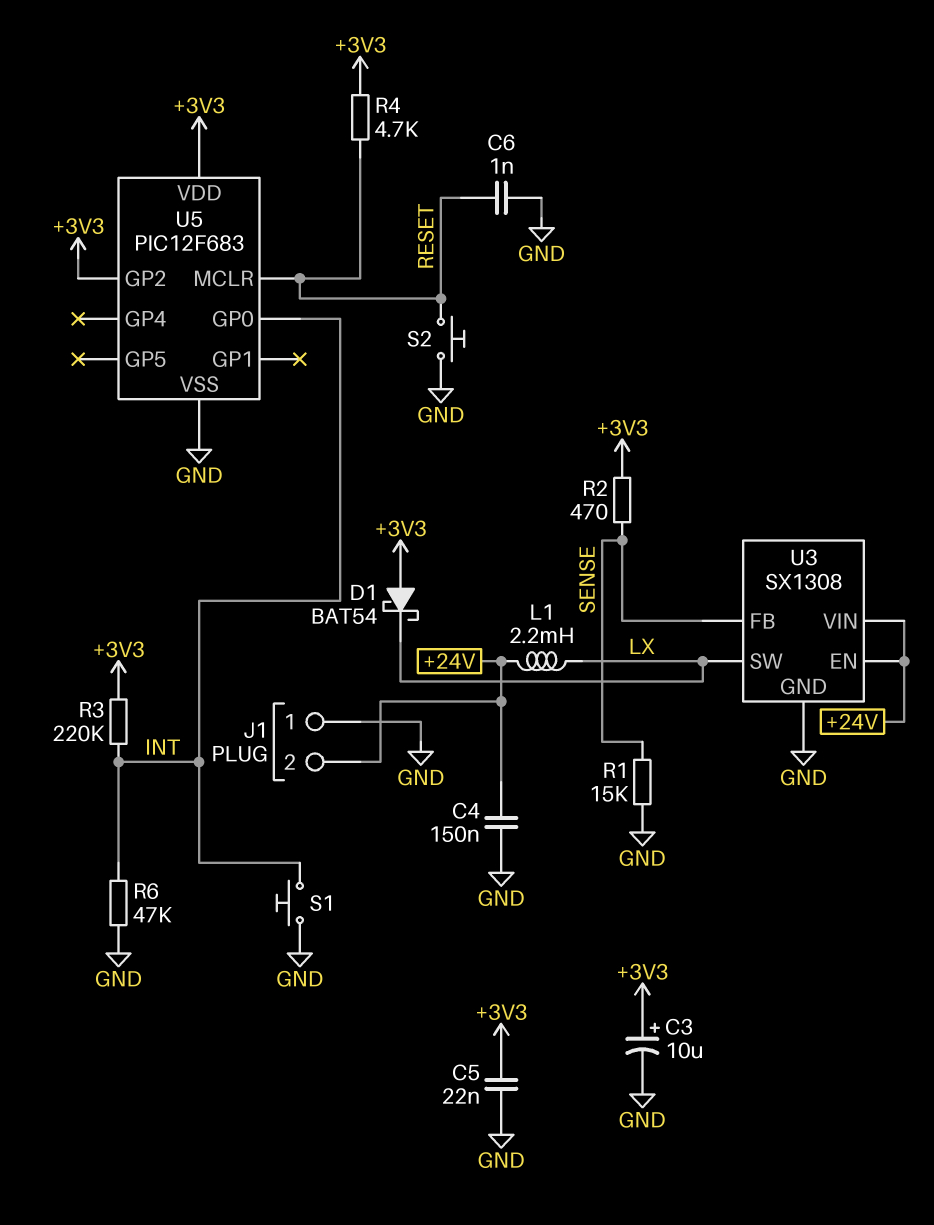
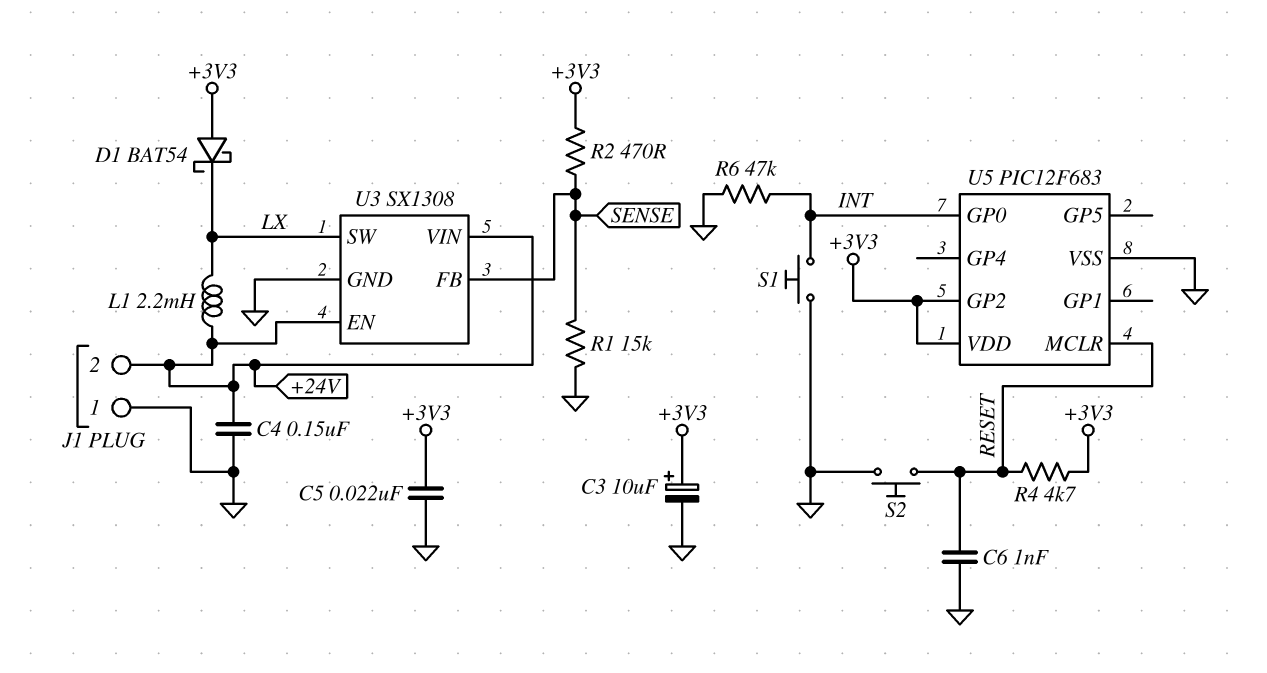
R3: 220k (+3V3, INT) -> none

